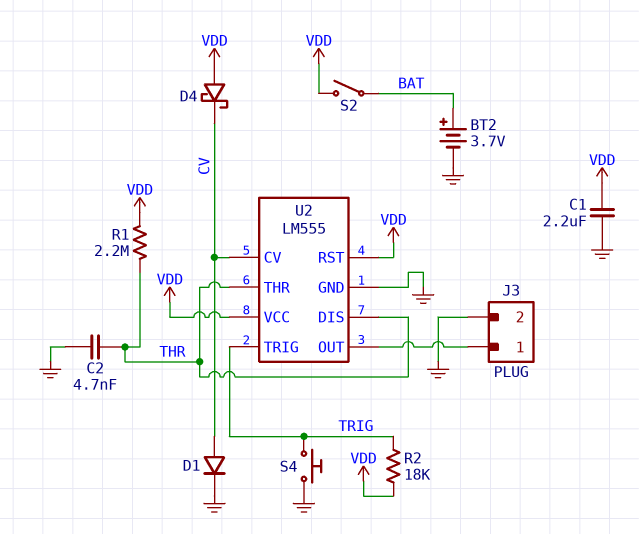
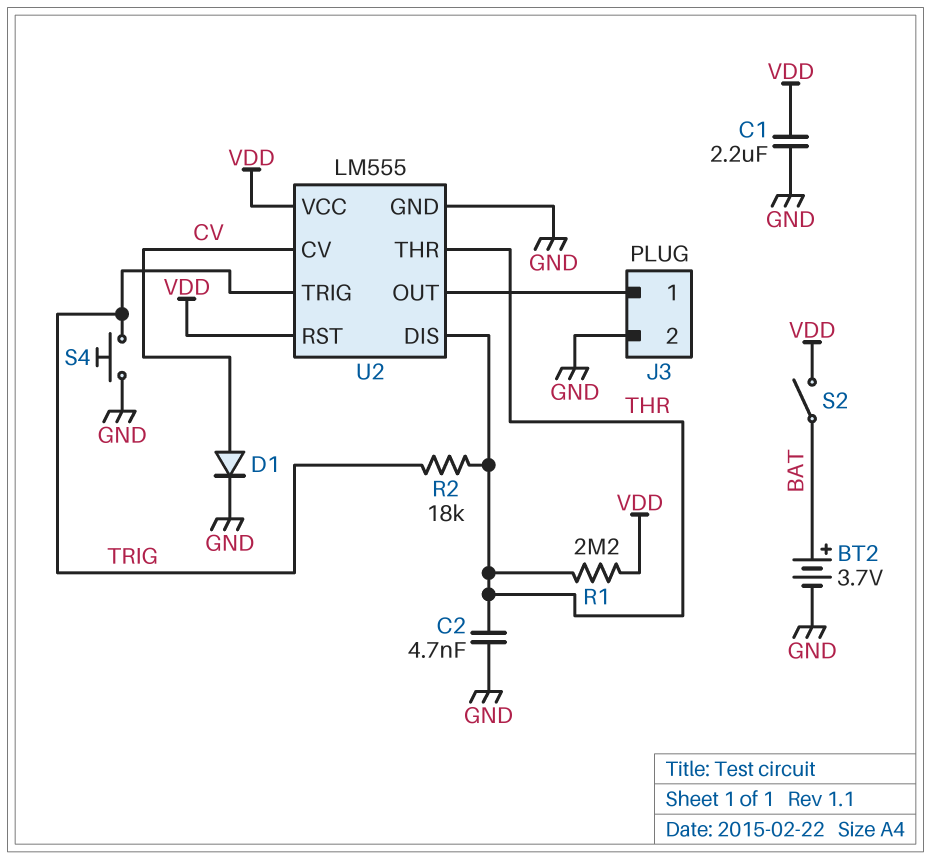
D4: schottky (A VDD, K CV) -> none
R2: 18k (TRIG, VDD) -> 18k (THR, TRIG)

